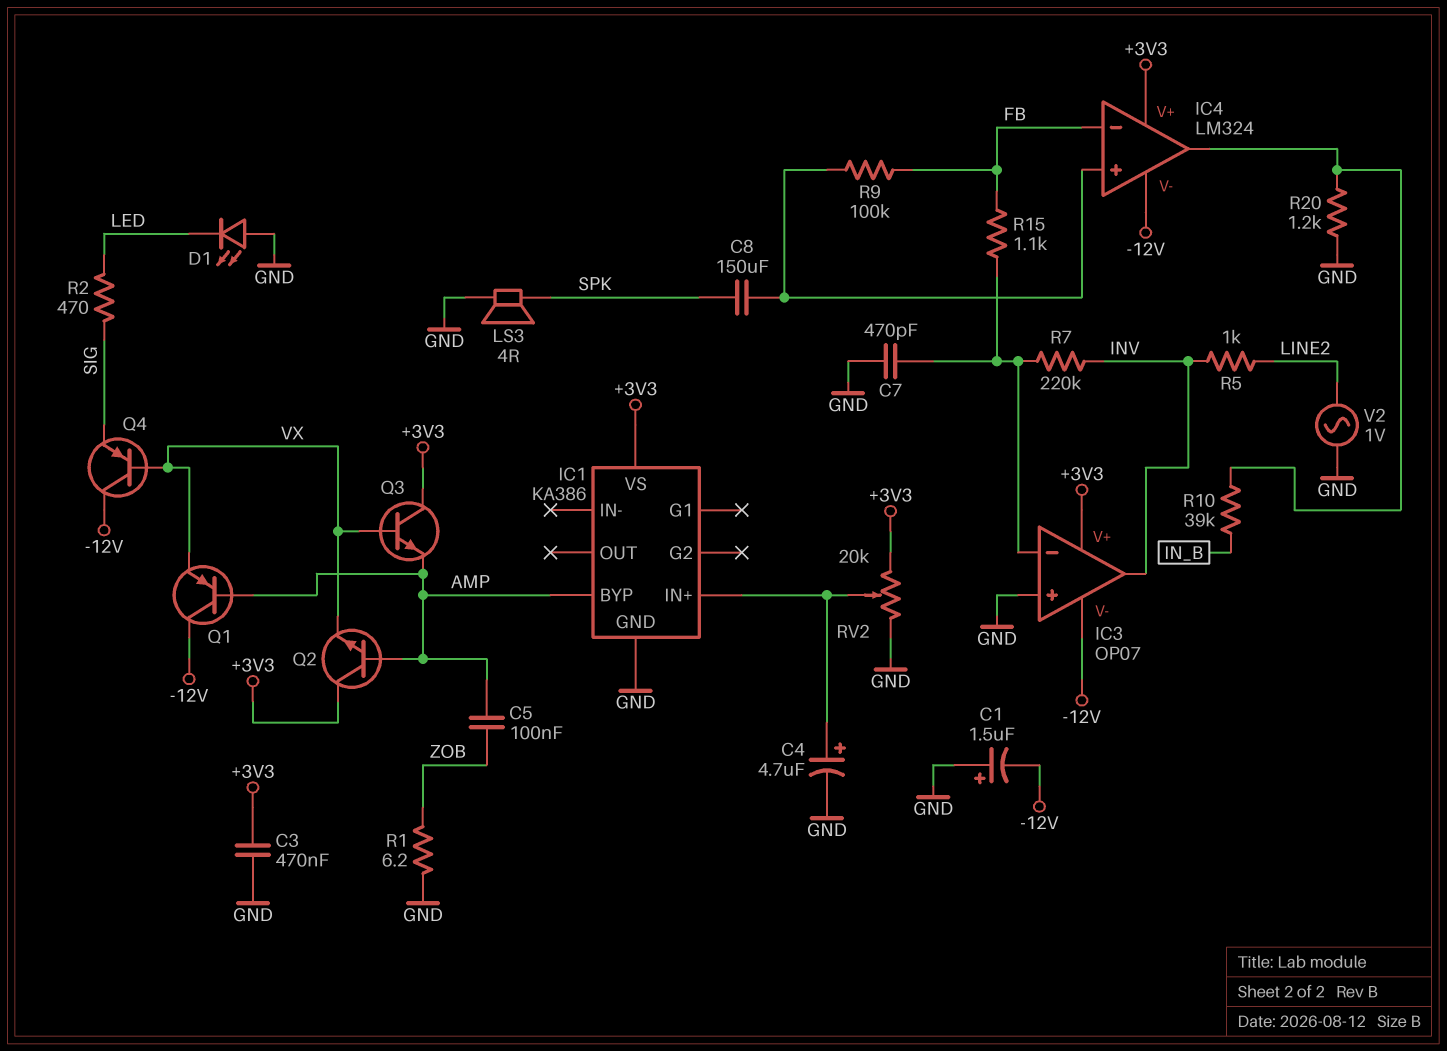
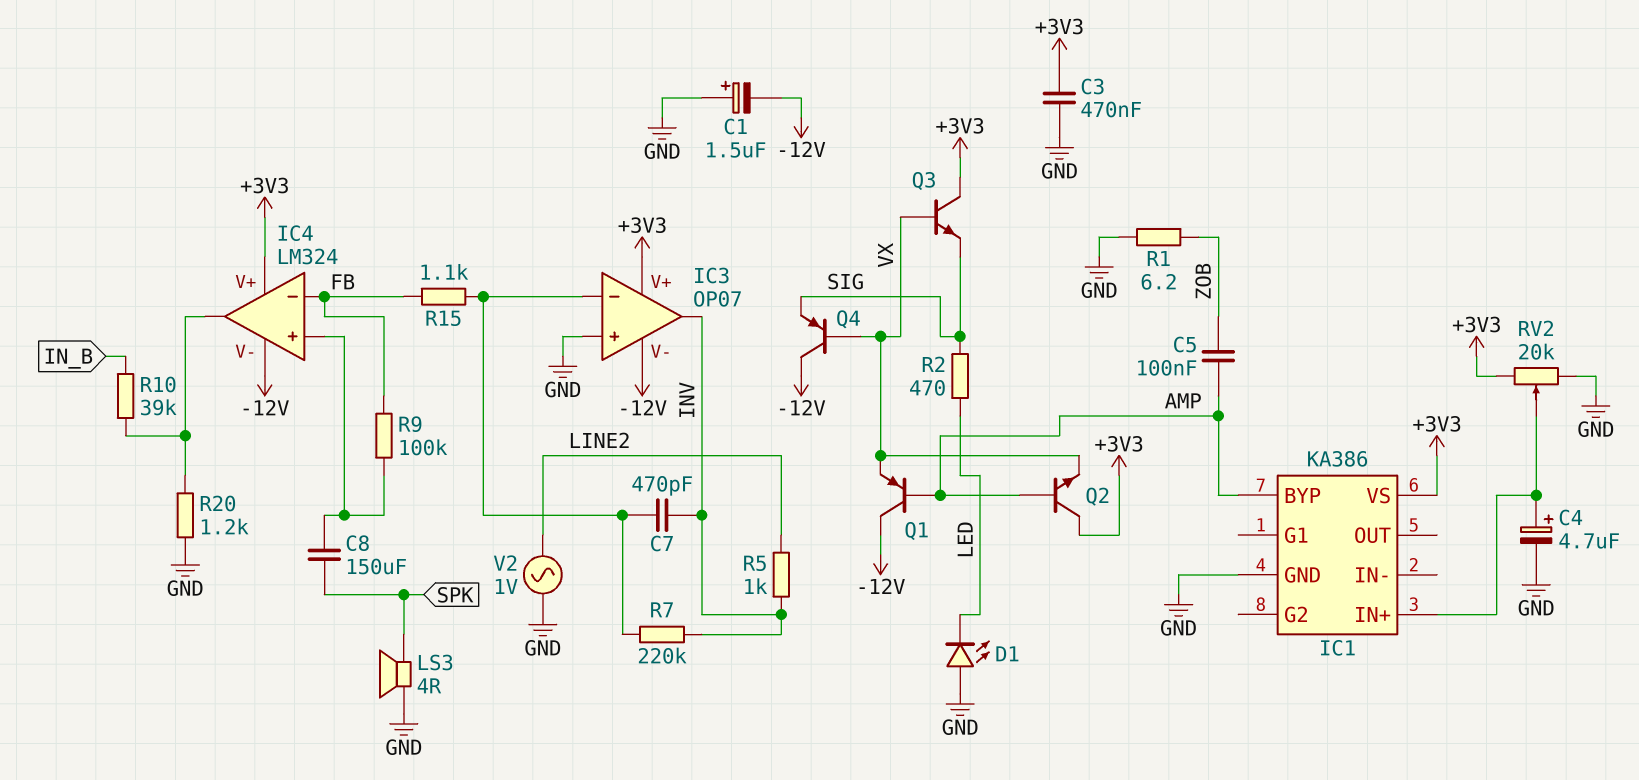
C7: 470pF (GND, IC3/in-) -> 470pF (IC3/in-, INV)
Q3: NPN (B VX, C +3V3, E AMP) -> NPN (B VX, C +3V3, E SIG)

